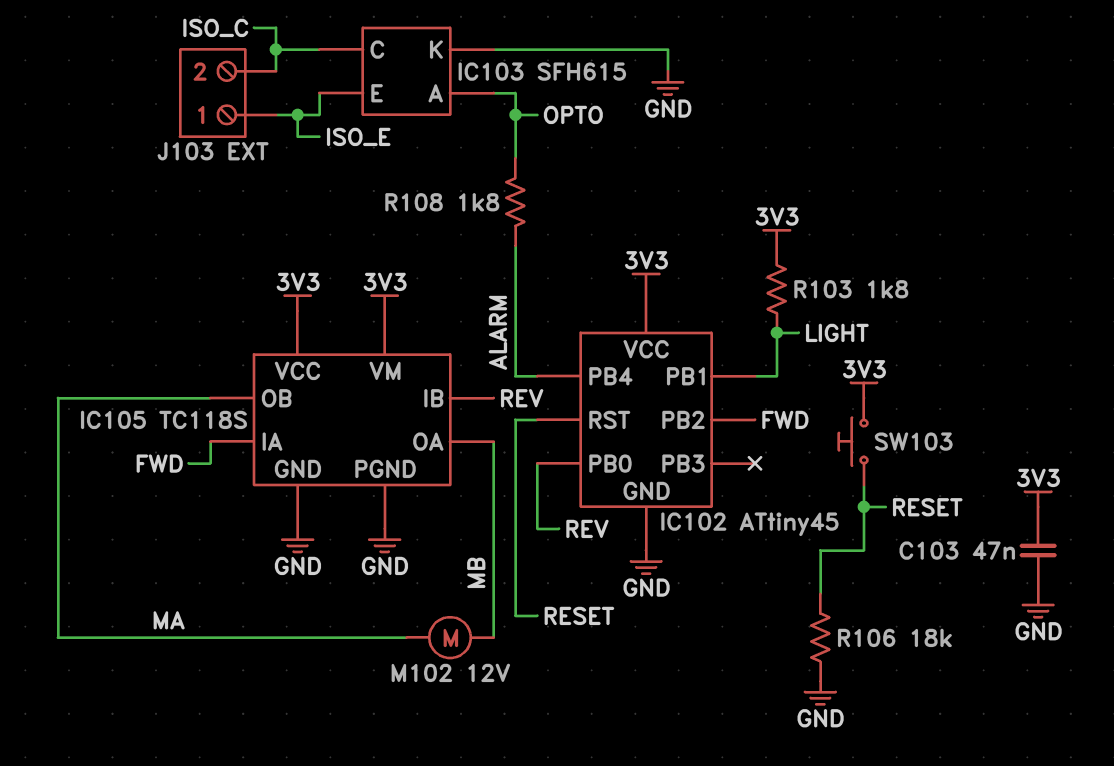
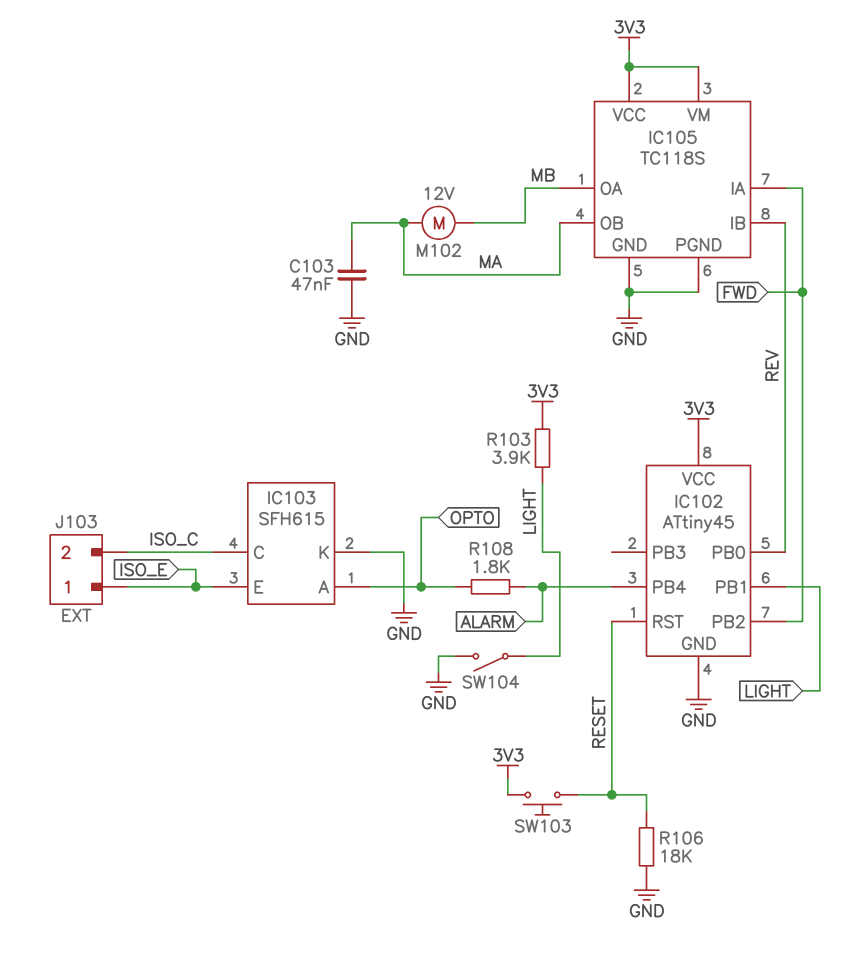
C103: 47nF (3V3, GND) -> 47nF (GND, MA)
R103: 1.8k (3V3, LIGHT) -> 3.9k (3V3, LIGHT)
SW104: none -> switch (GND, LIGHT)

